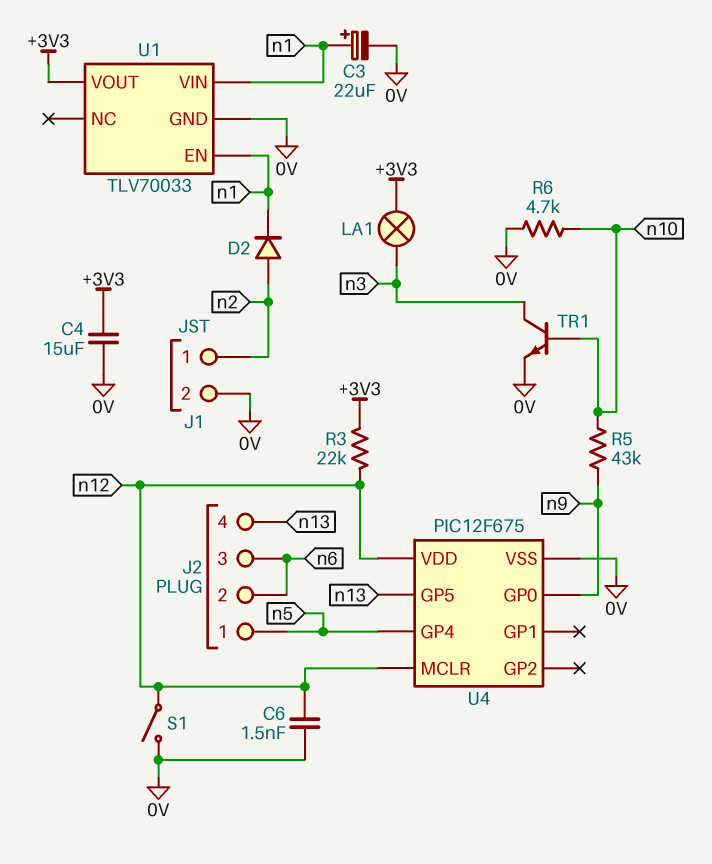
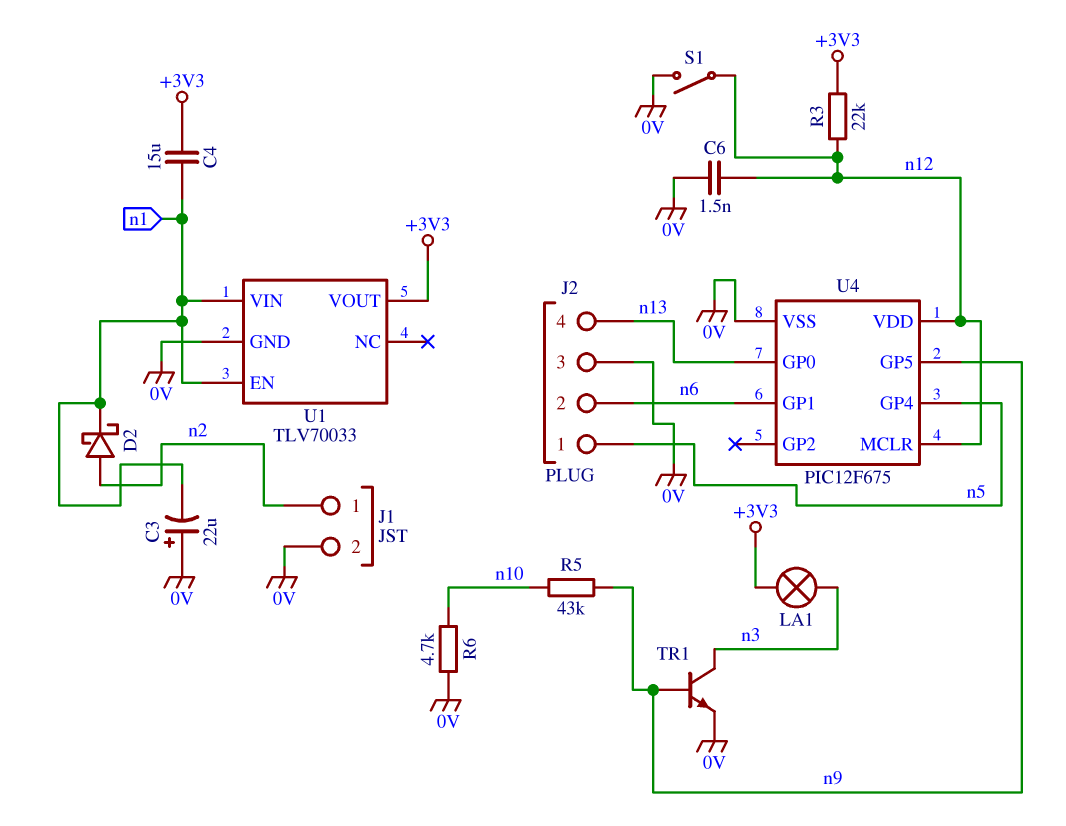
C3: 22uF (plus n1, minus 0V) -> 22uF (plus 0V, minus n1)
C4: 15uF (+3V3, 0V) -> 15uF (+3V3, n1)
D2: diode (A n2, K n1) -> schottky (A n2, K n1)
J2 pin 3: n6 -> 0V
TR1: NPN (B n10, C n3, E 0V) -> NPN (B n9, C n3, E 0V)
U4 pin GP0: n9 -> n13
U4 pin GP1: none -> n6
U4 pin GP5: n13 -> n9

